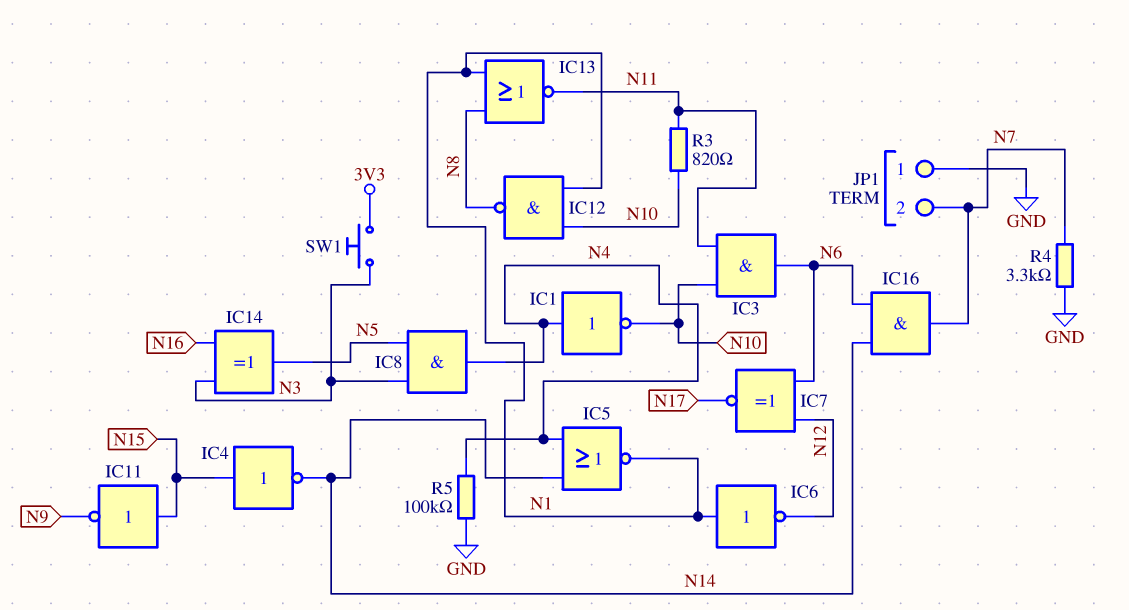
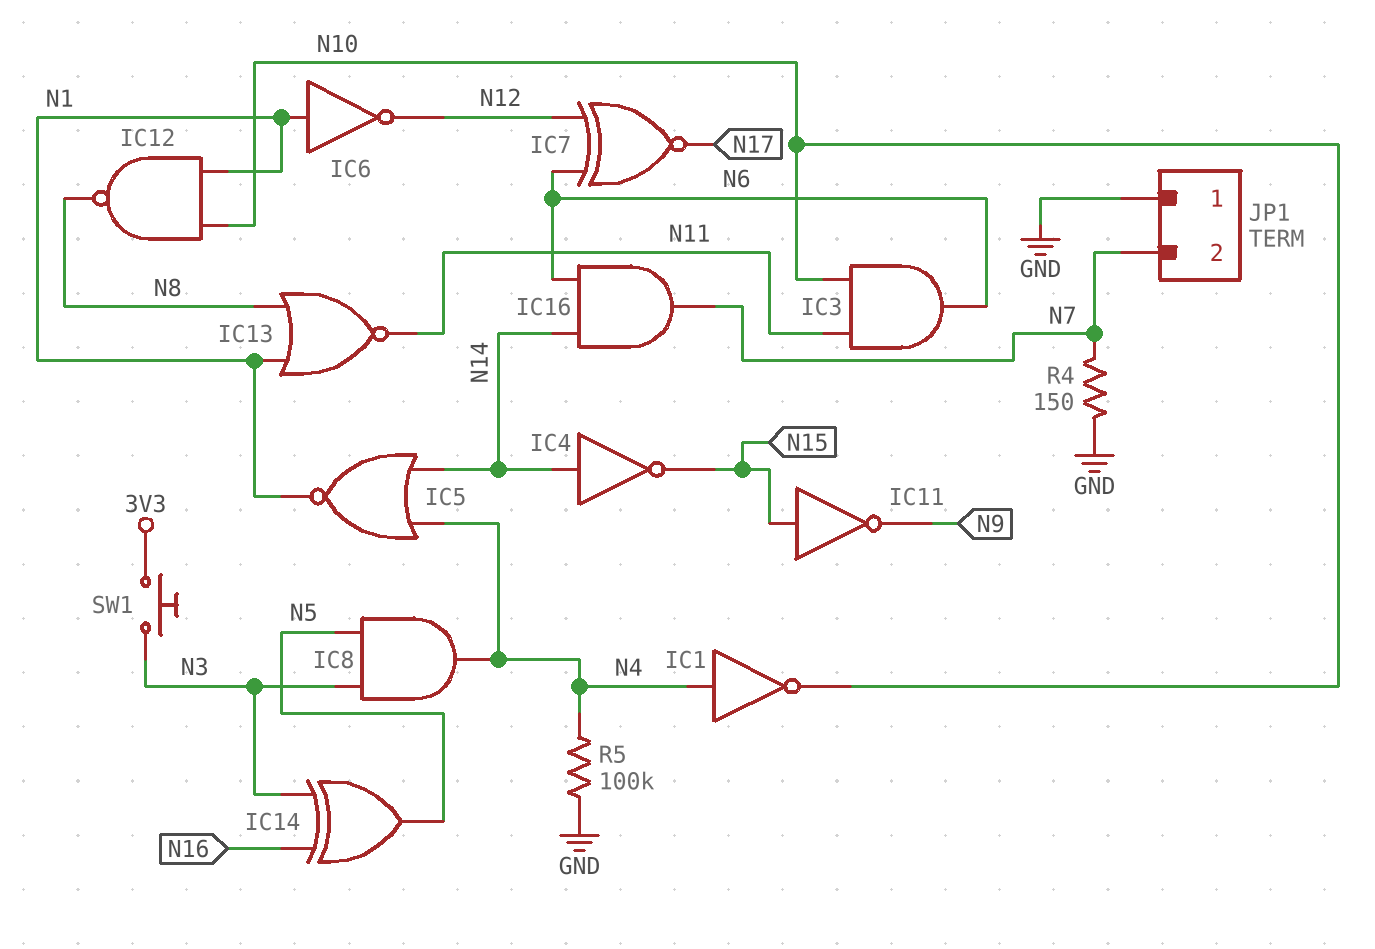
IC4: NOT (in N15, out N14) -> NOT (in N14, out N15)
R3: 820 (N10, N11) -> none
R4: 3.3k (GND, N7) -> 150 (GND, N7)

